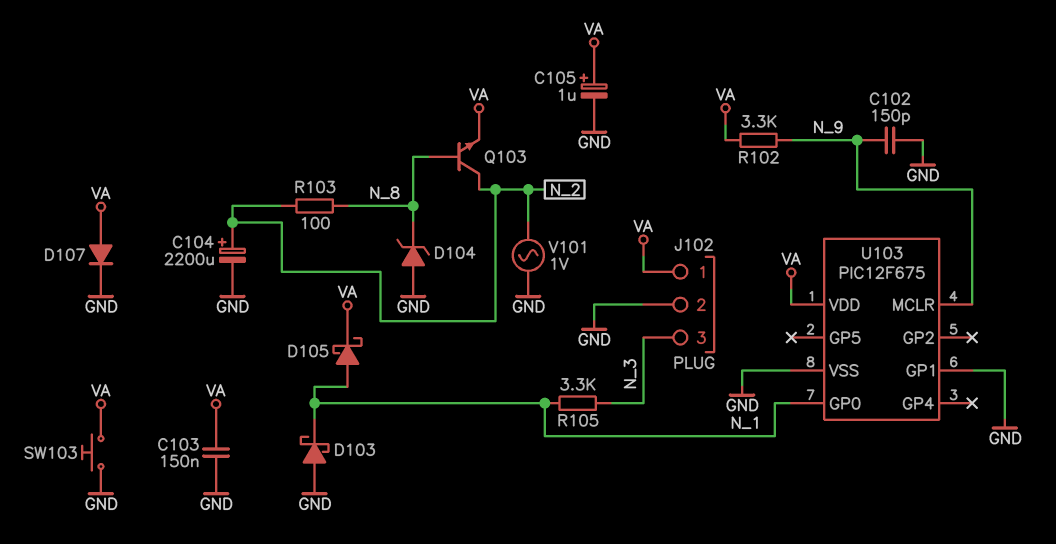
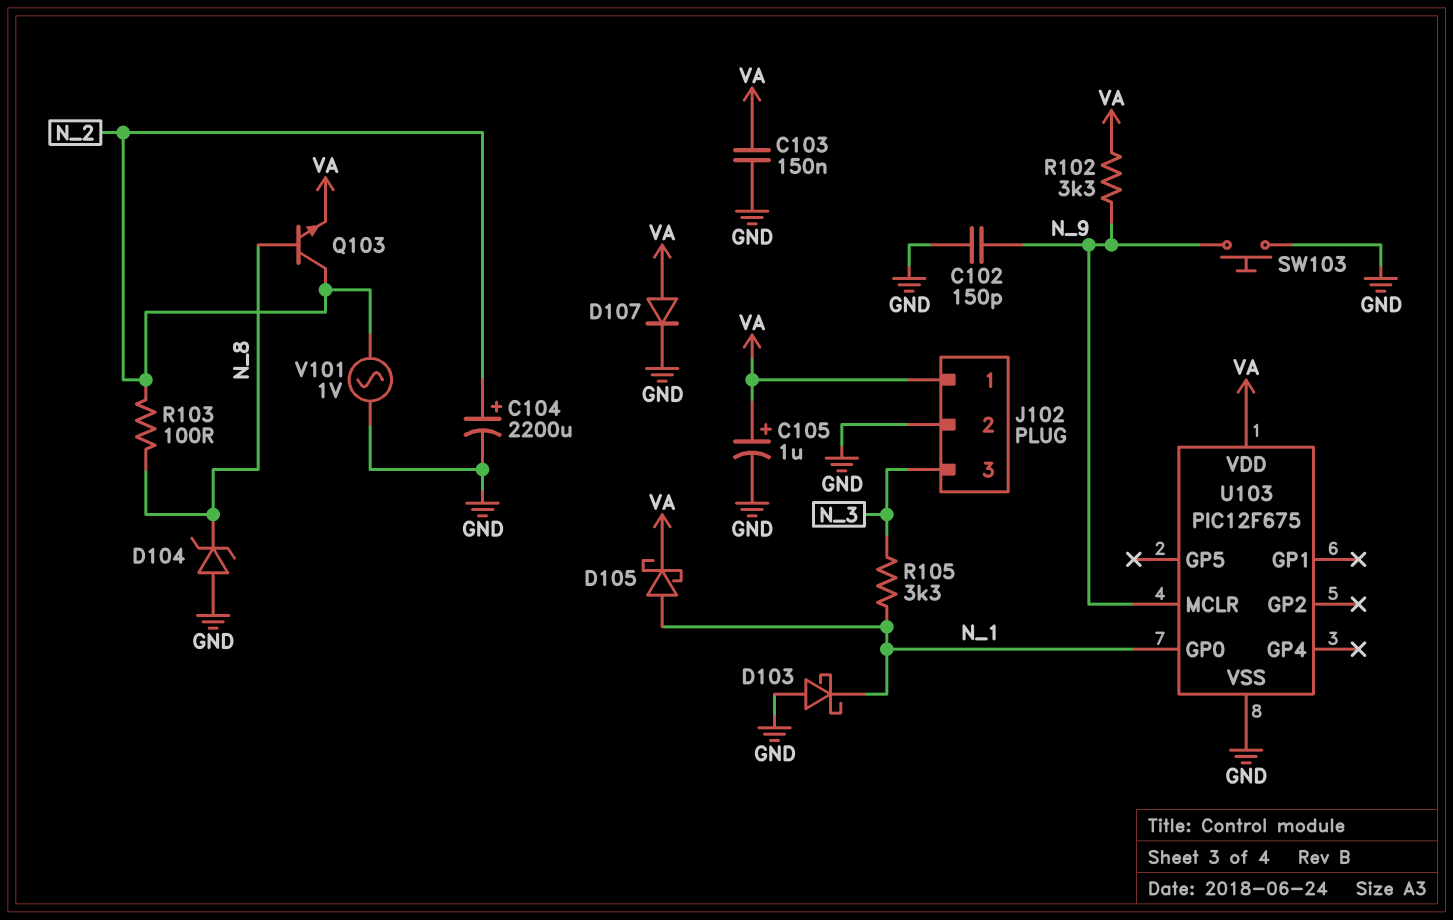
SW103: button (GND, VA) -> button (GND, N_9)
U103 pin GP1: GND -> none

